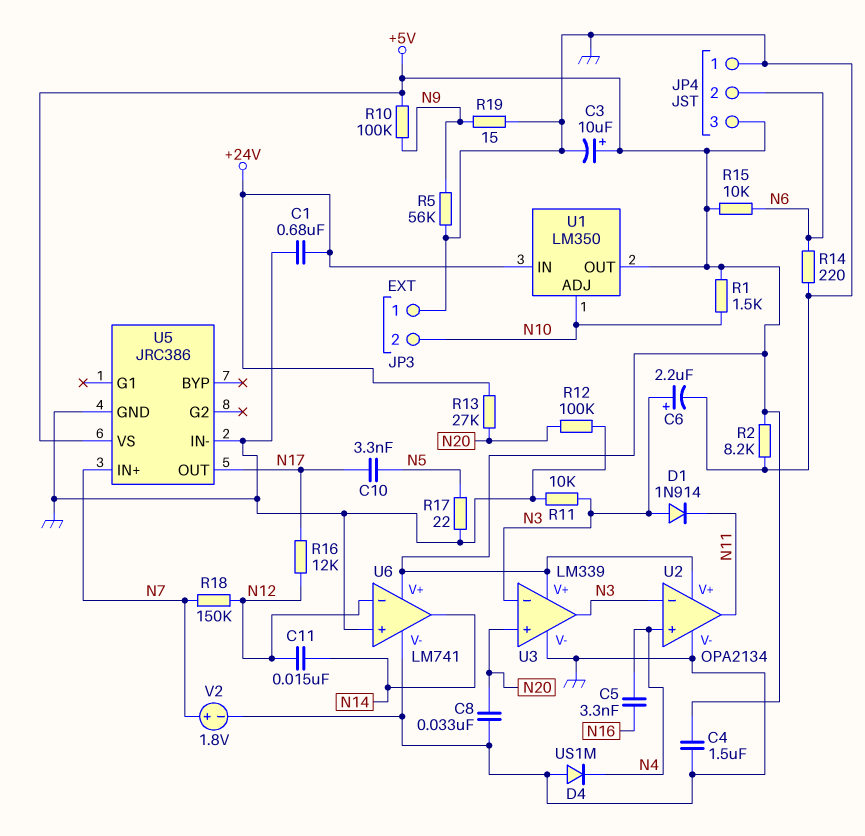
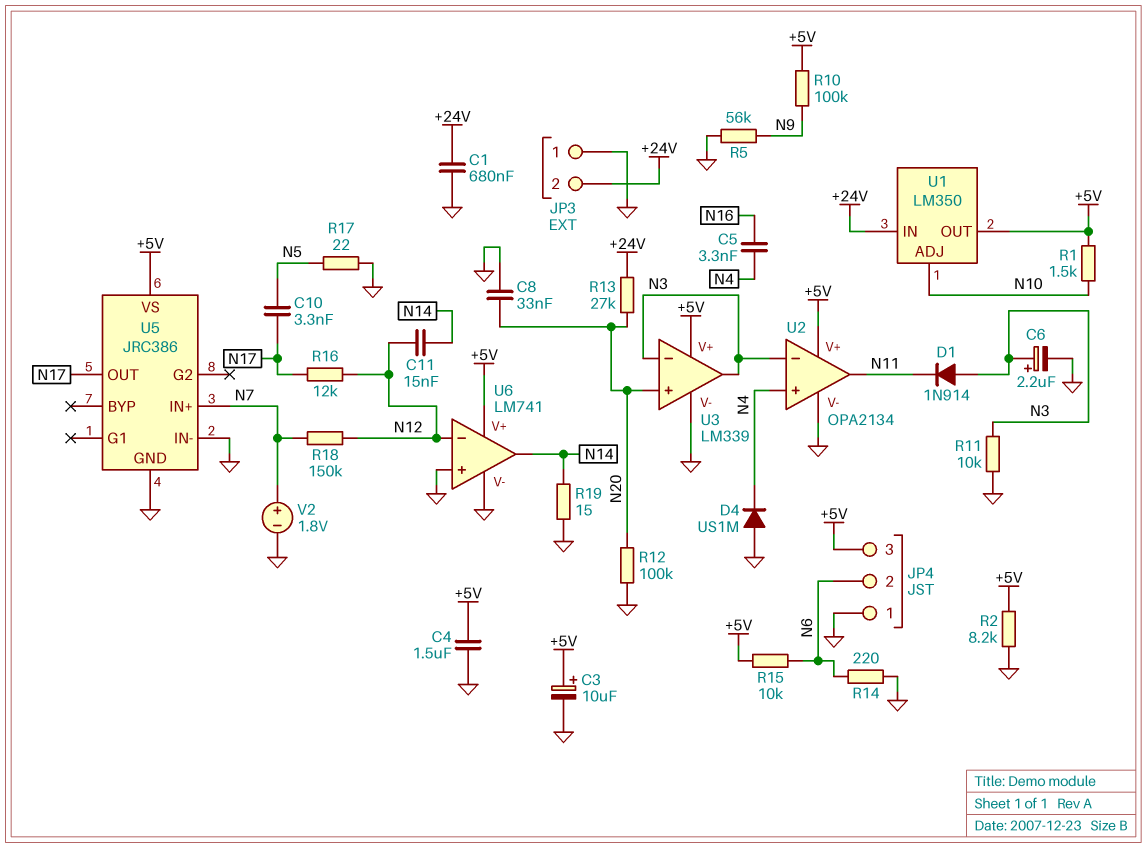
JP3 pin 2: N10 -> +24V
R19: 15 (GND, N9) -> 15 (GND, N14)

